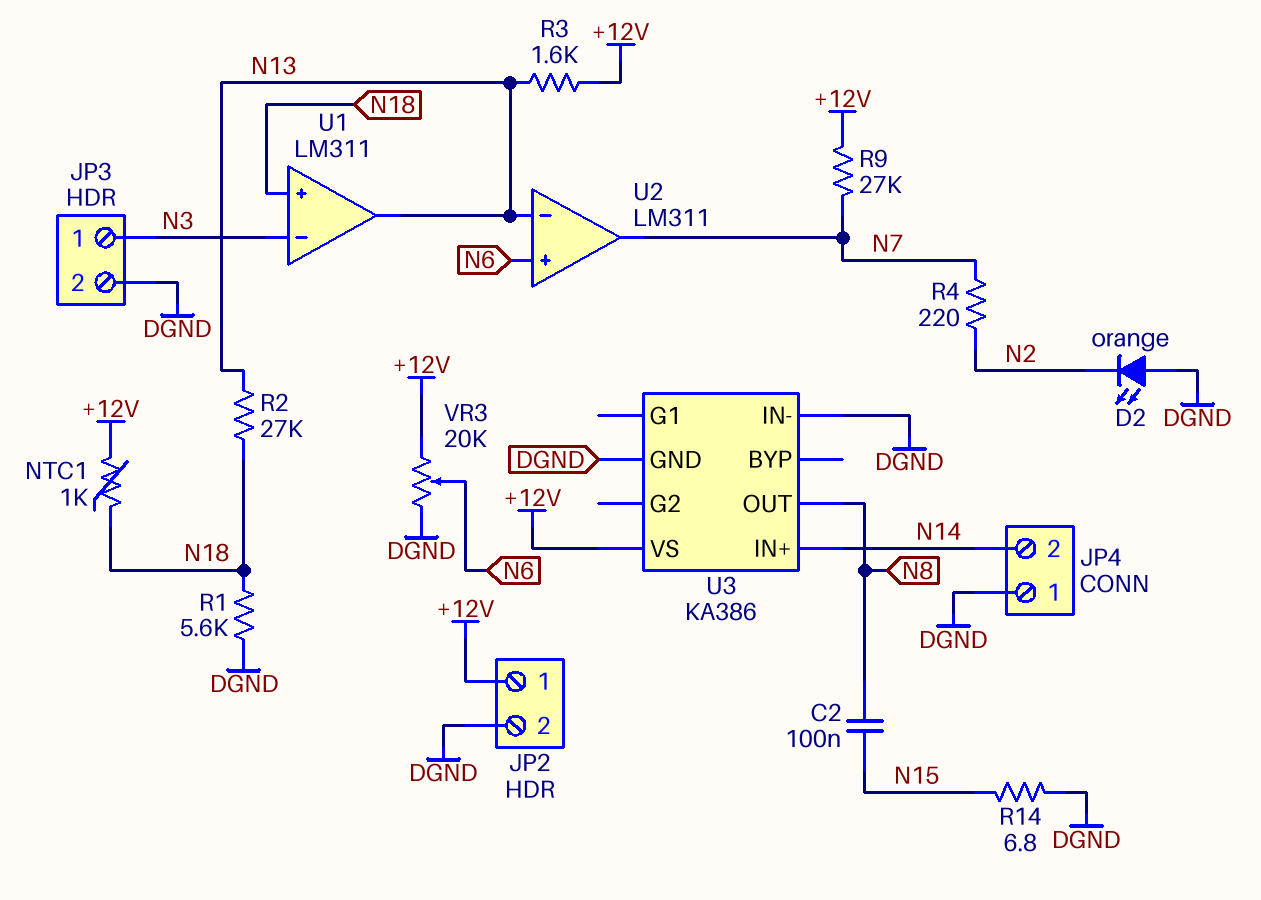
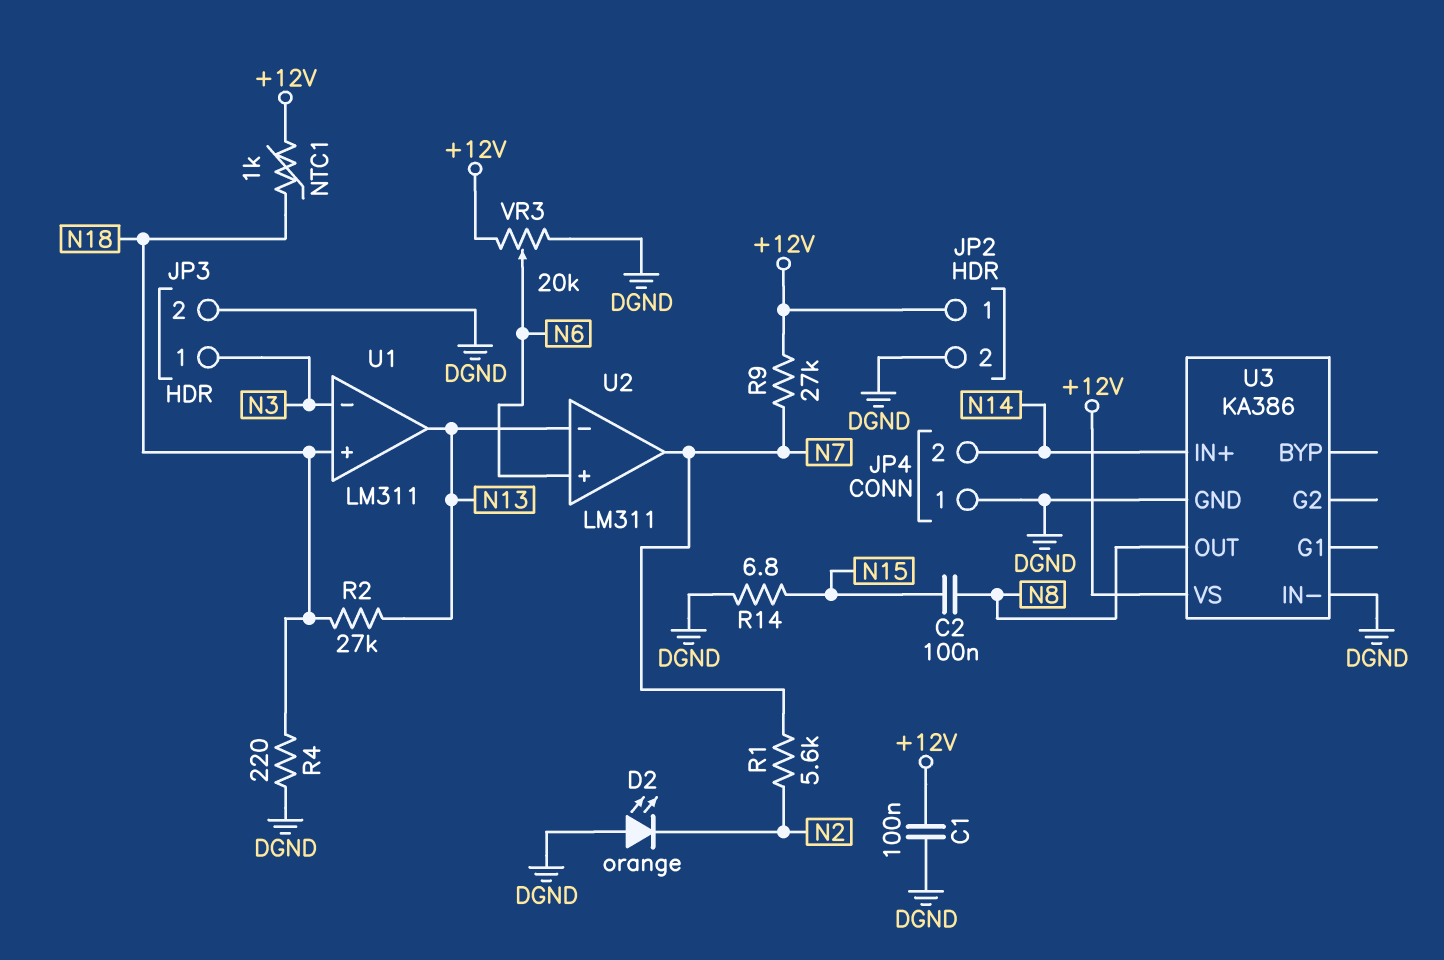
C1: none -> 100nF (+12V, DGND)
R1: 5.6k (DGND, N18) -> 5.6k (N2, N7)
R3: 1.6k (+12V, N13) -> none
R4: 220 (N2, N7) -> 220 (DGND, N18)

